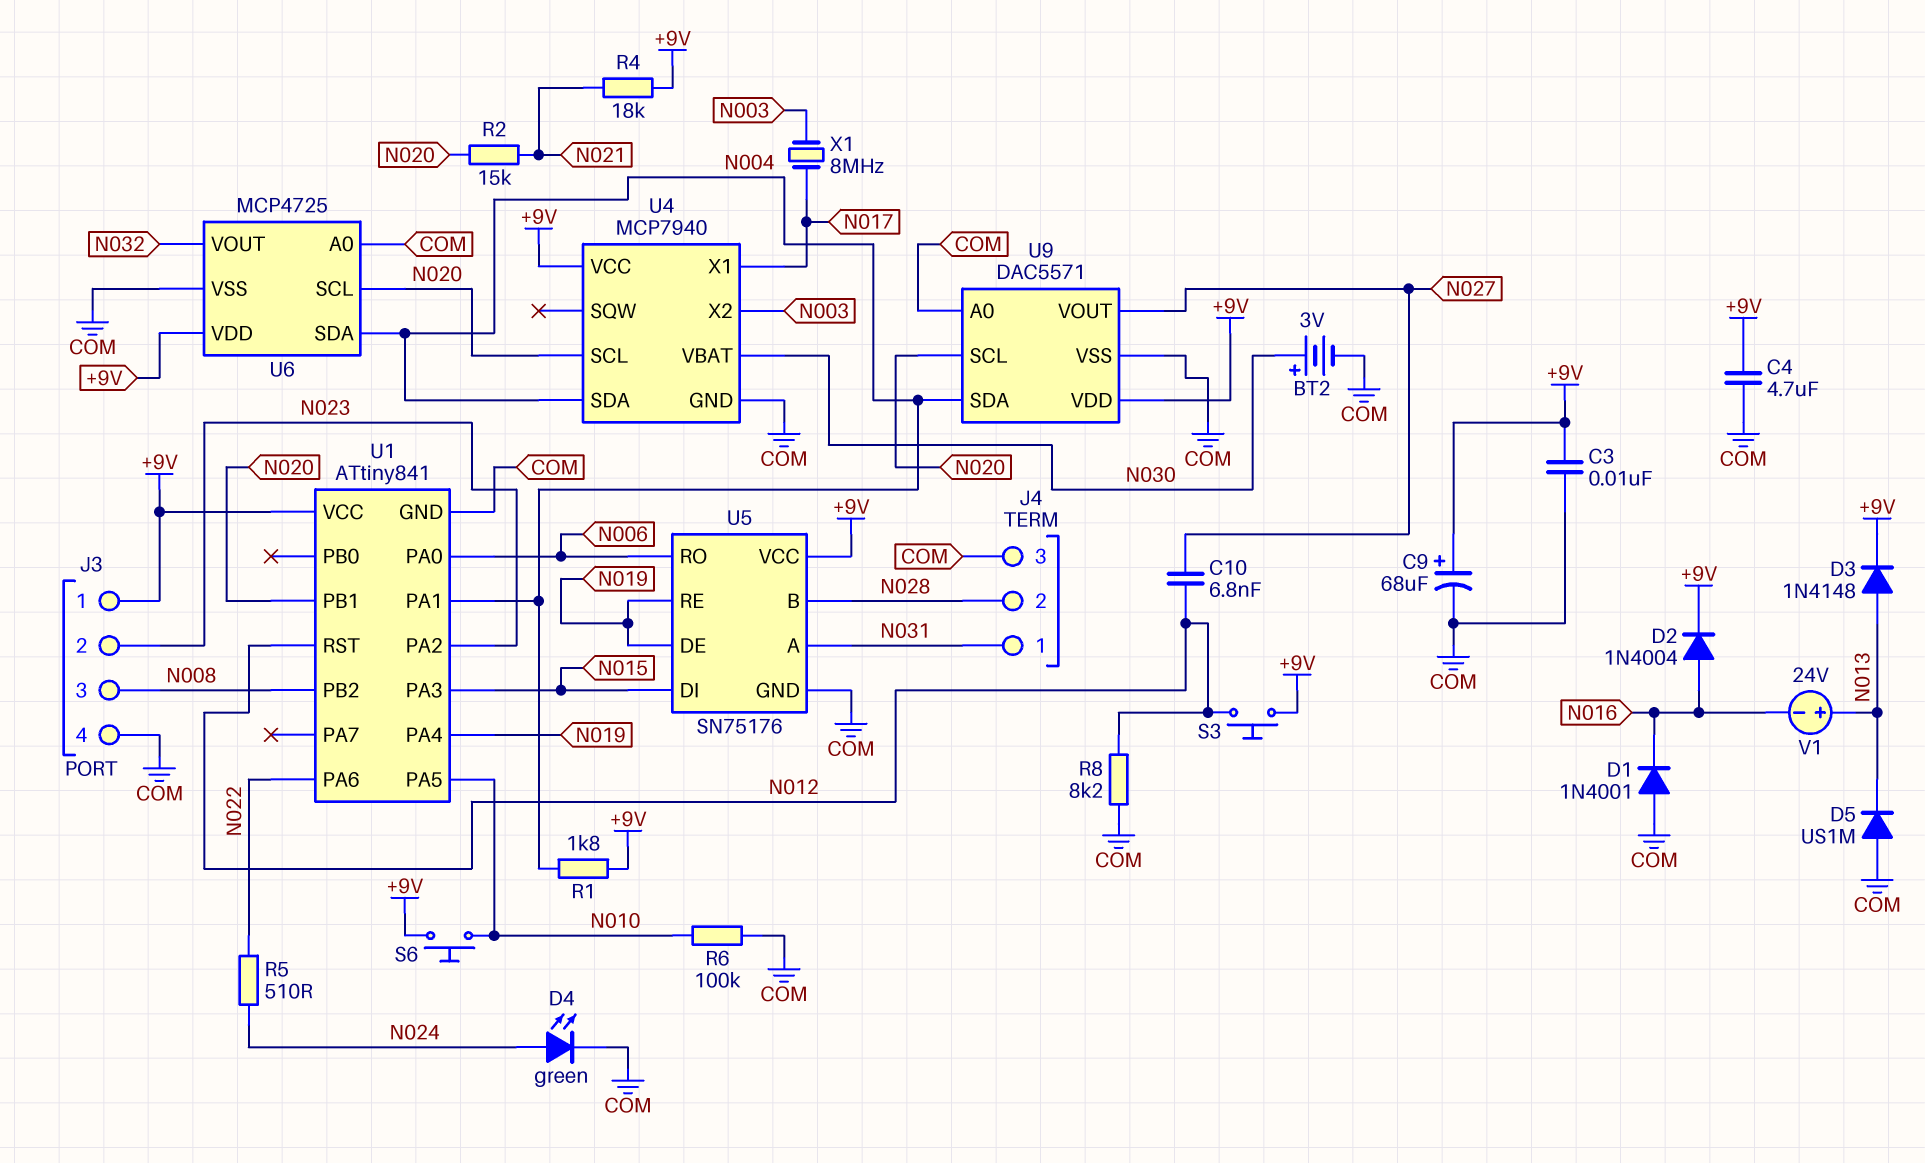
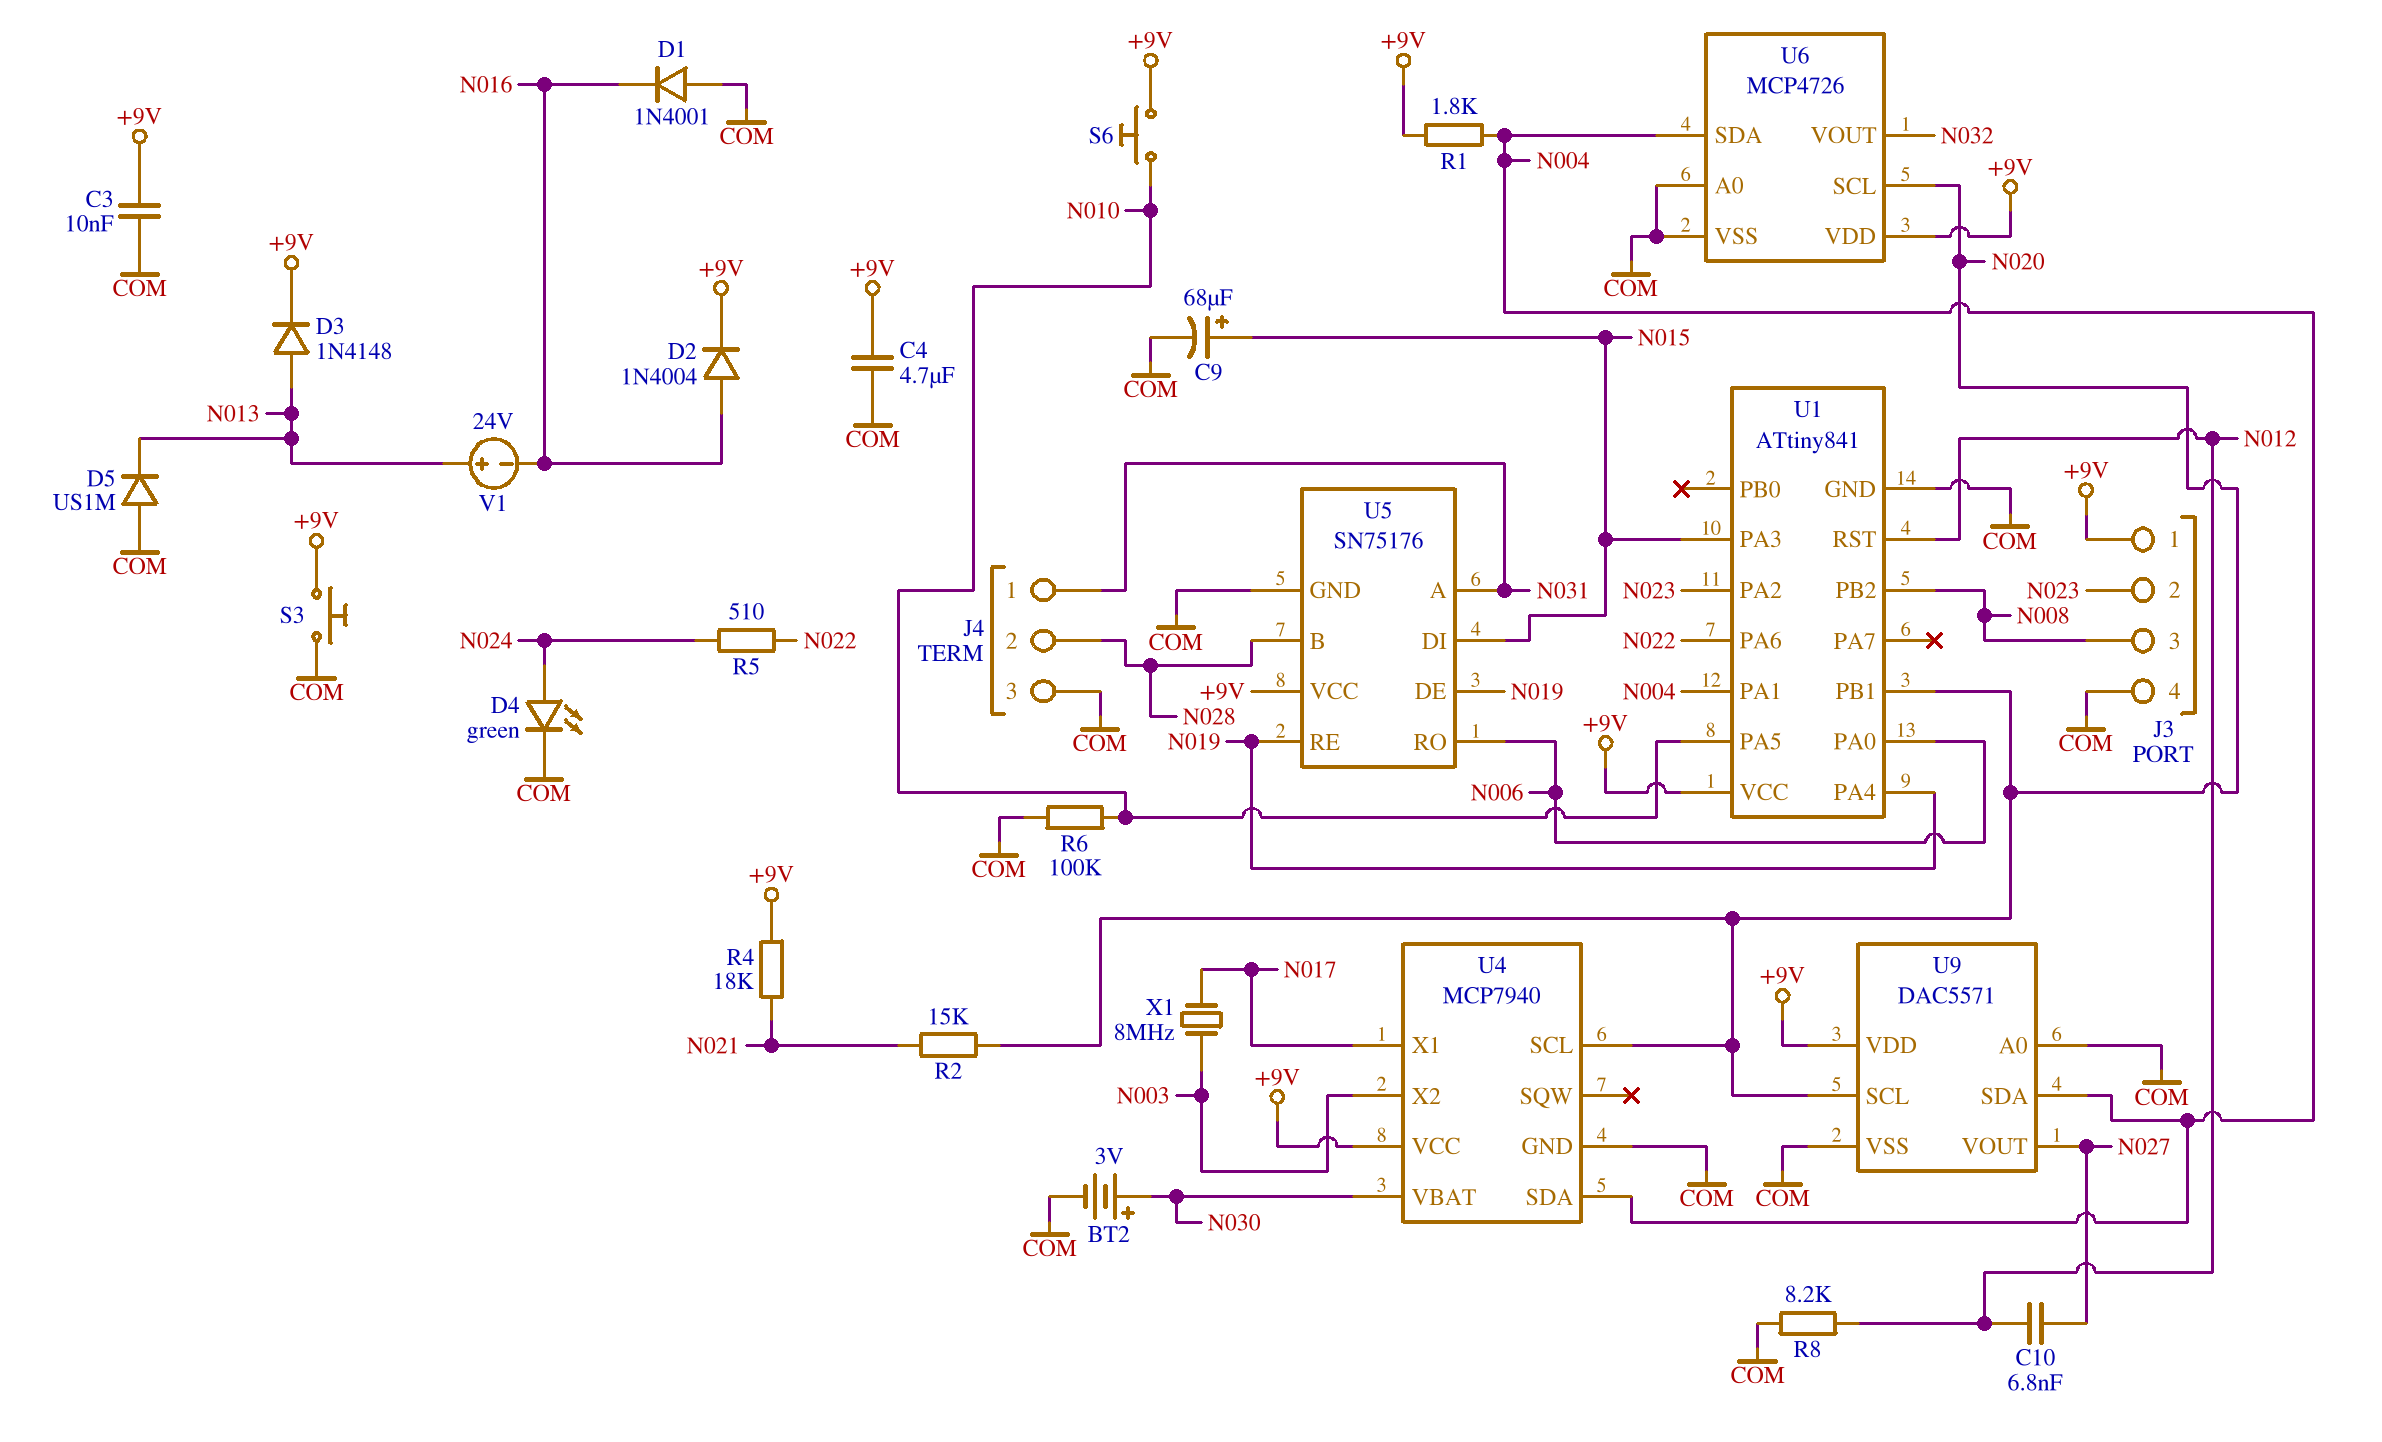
C9: 68uF (plus +9V, minus COM) -> 68uF (plus N015, minus COM)
S3: button (+9V, N012) -> button (+9V, COM)
U6: MCP4725 -> MCP4726

